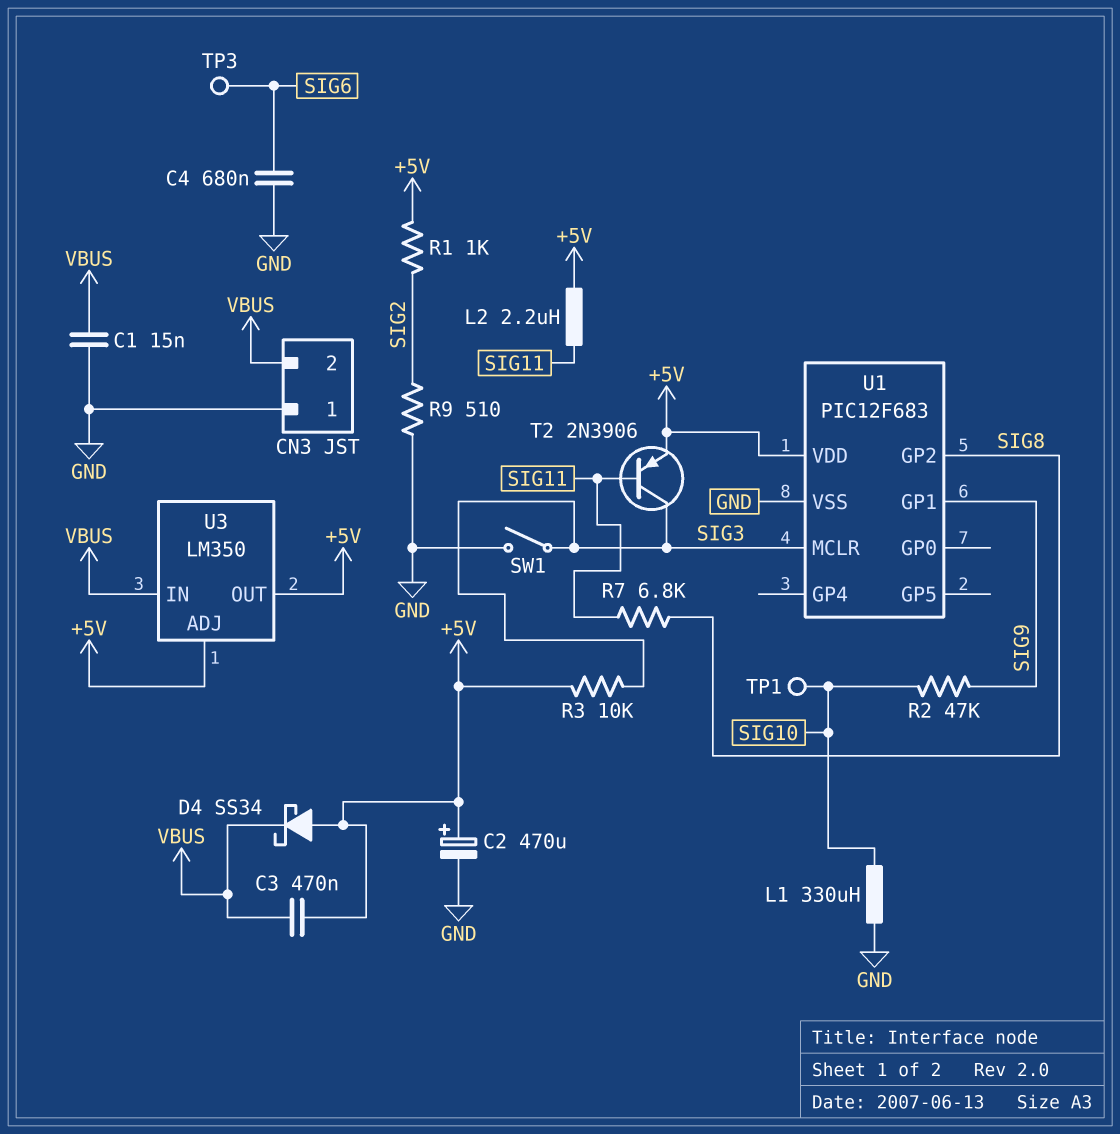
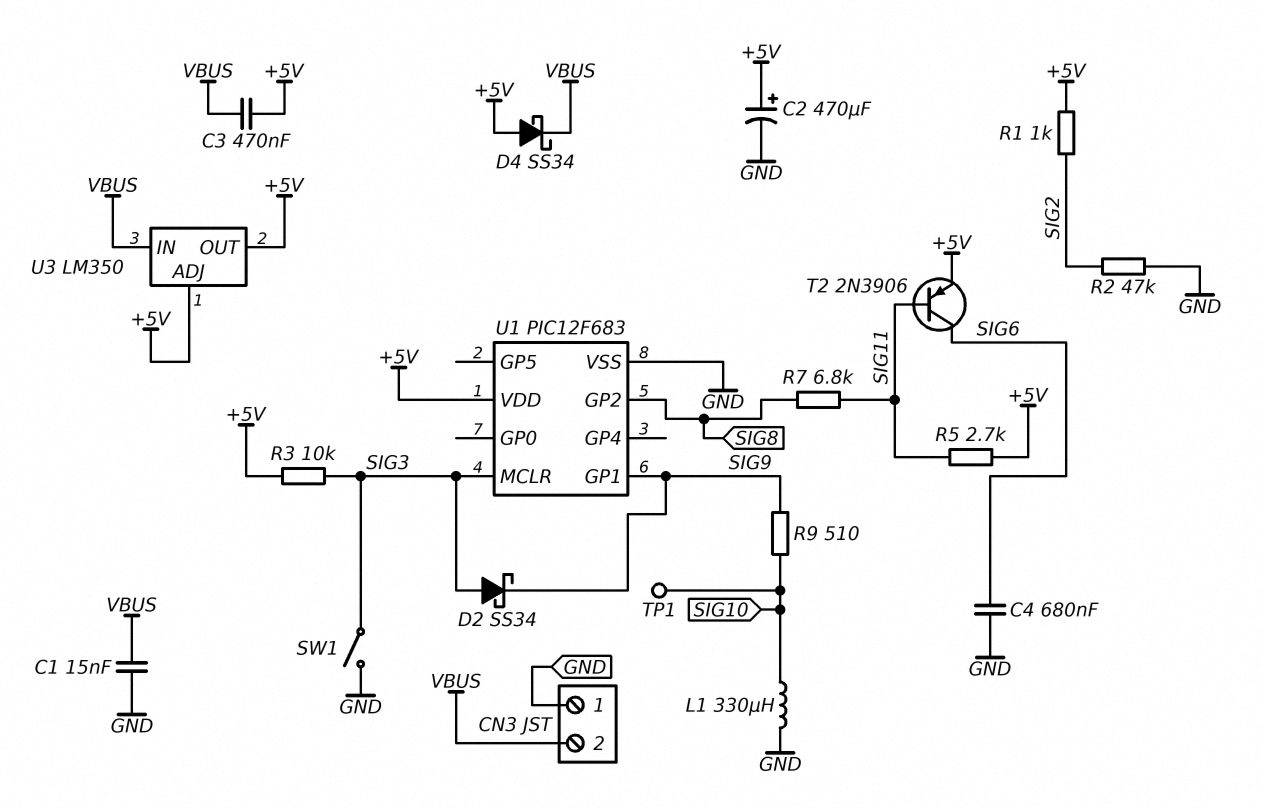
D2: none -> schottky SS34 (A SIG3, K SIG9)
L2: 2.2uH (+5V, SIG11) -> none
R2: 47k (SIG9, SIG10) -> 47k (GND, SIG2)
R5: none -> 2.7k (+5V, SIG11)
R9: 510 (GND, SIG2) -> 510 (SIG9, SIG10)
T2: PNP 2N3906 (B SIG11, C SIG3, E +5V) -> PNP 2N3906 (B SIG11, C SIG6, E +5V)
TP3: test point (SIG6) -> none

